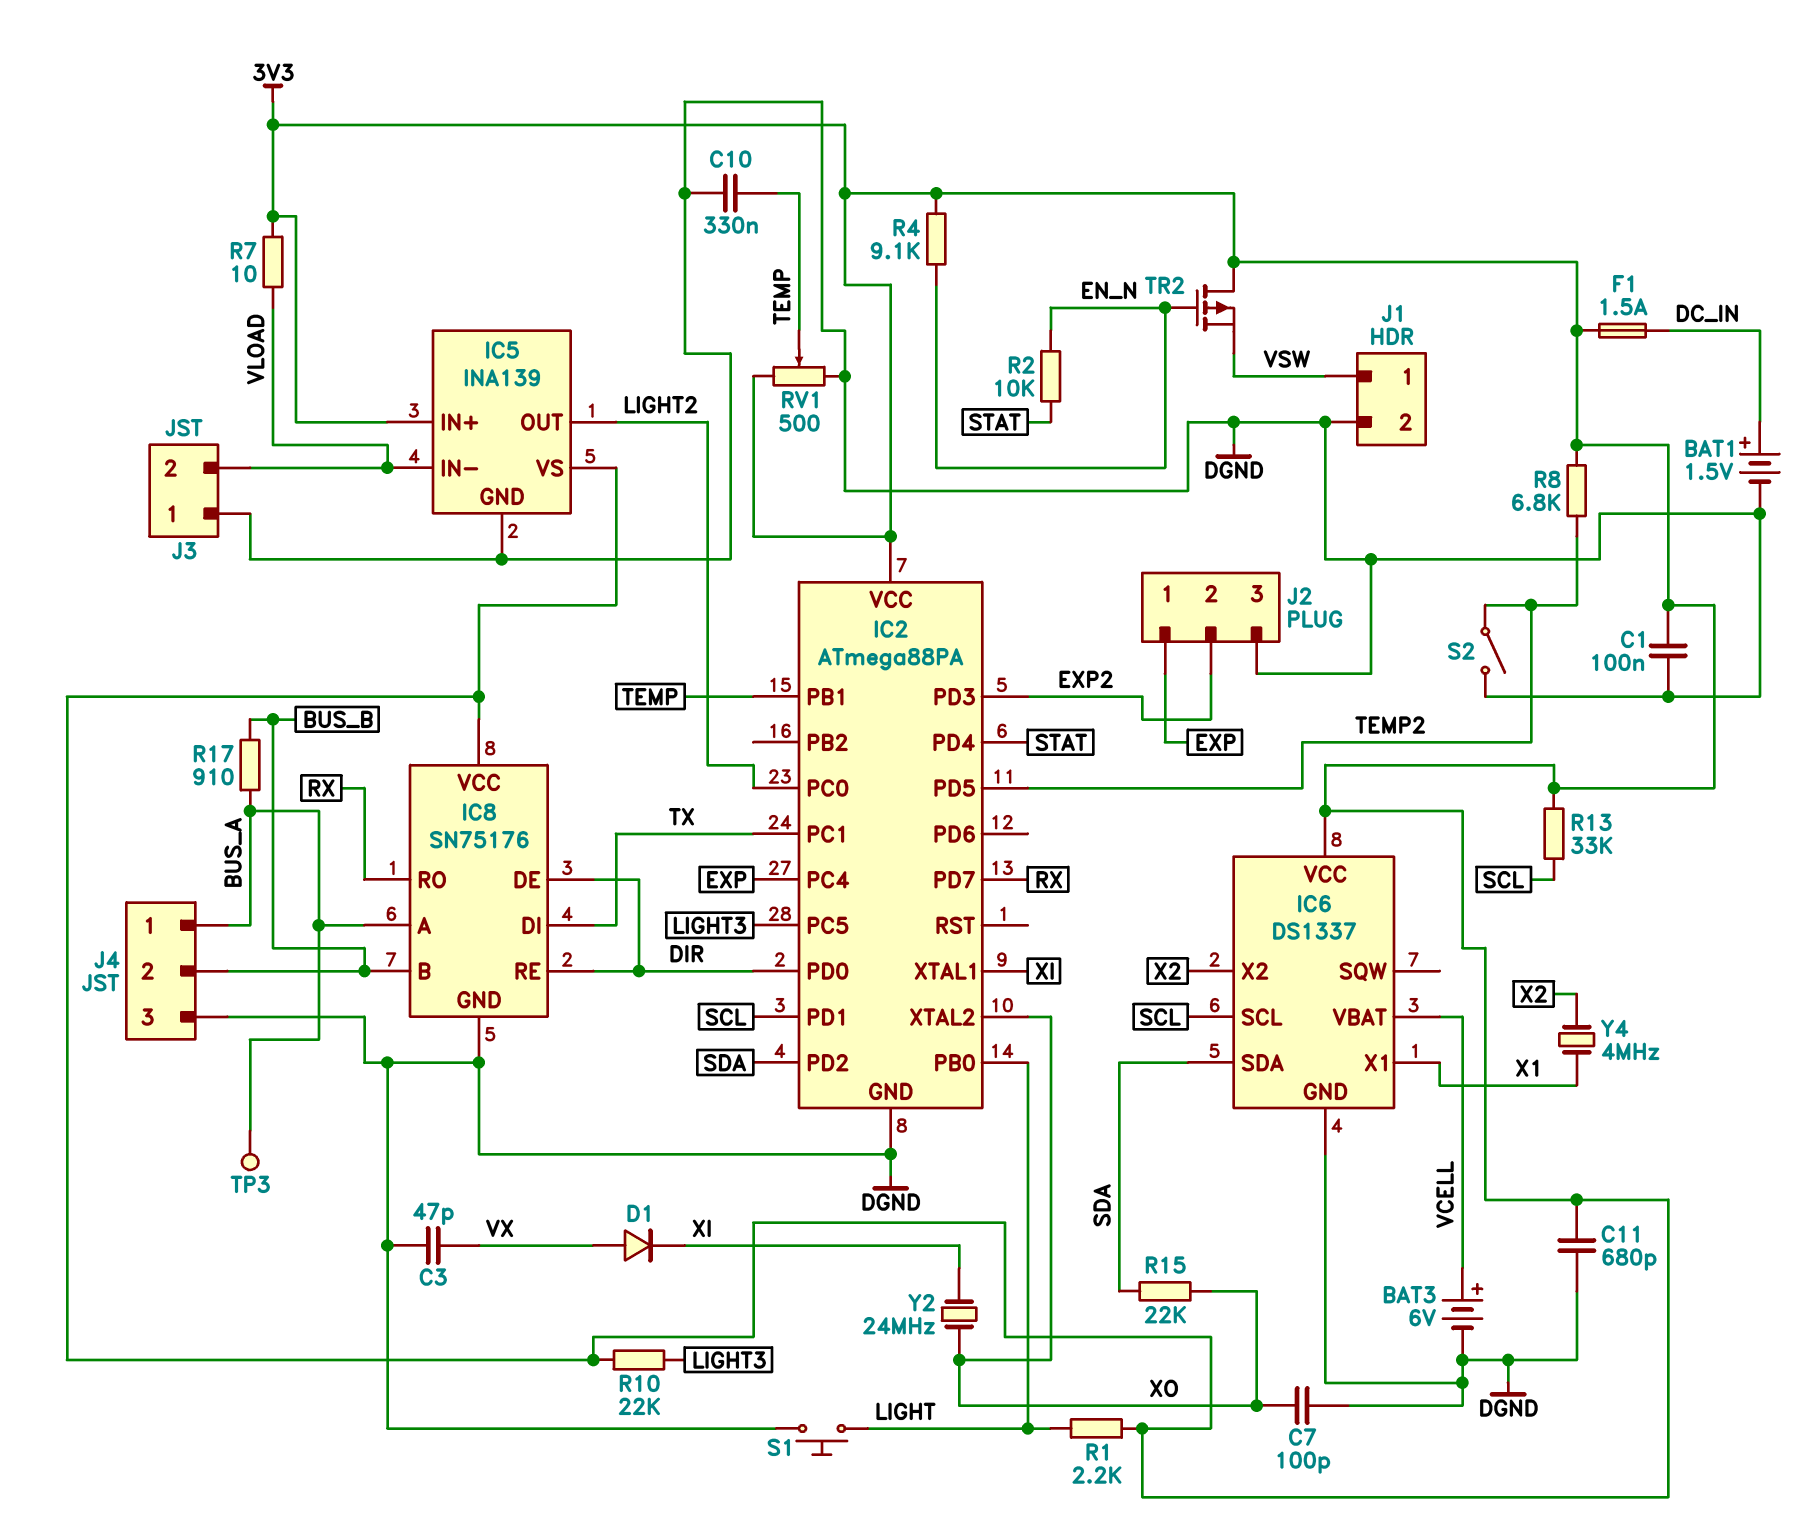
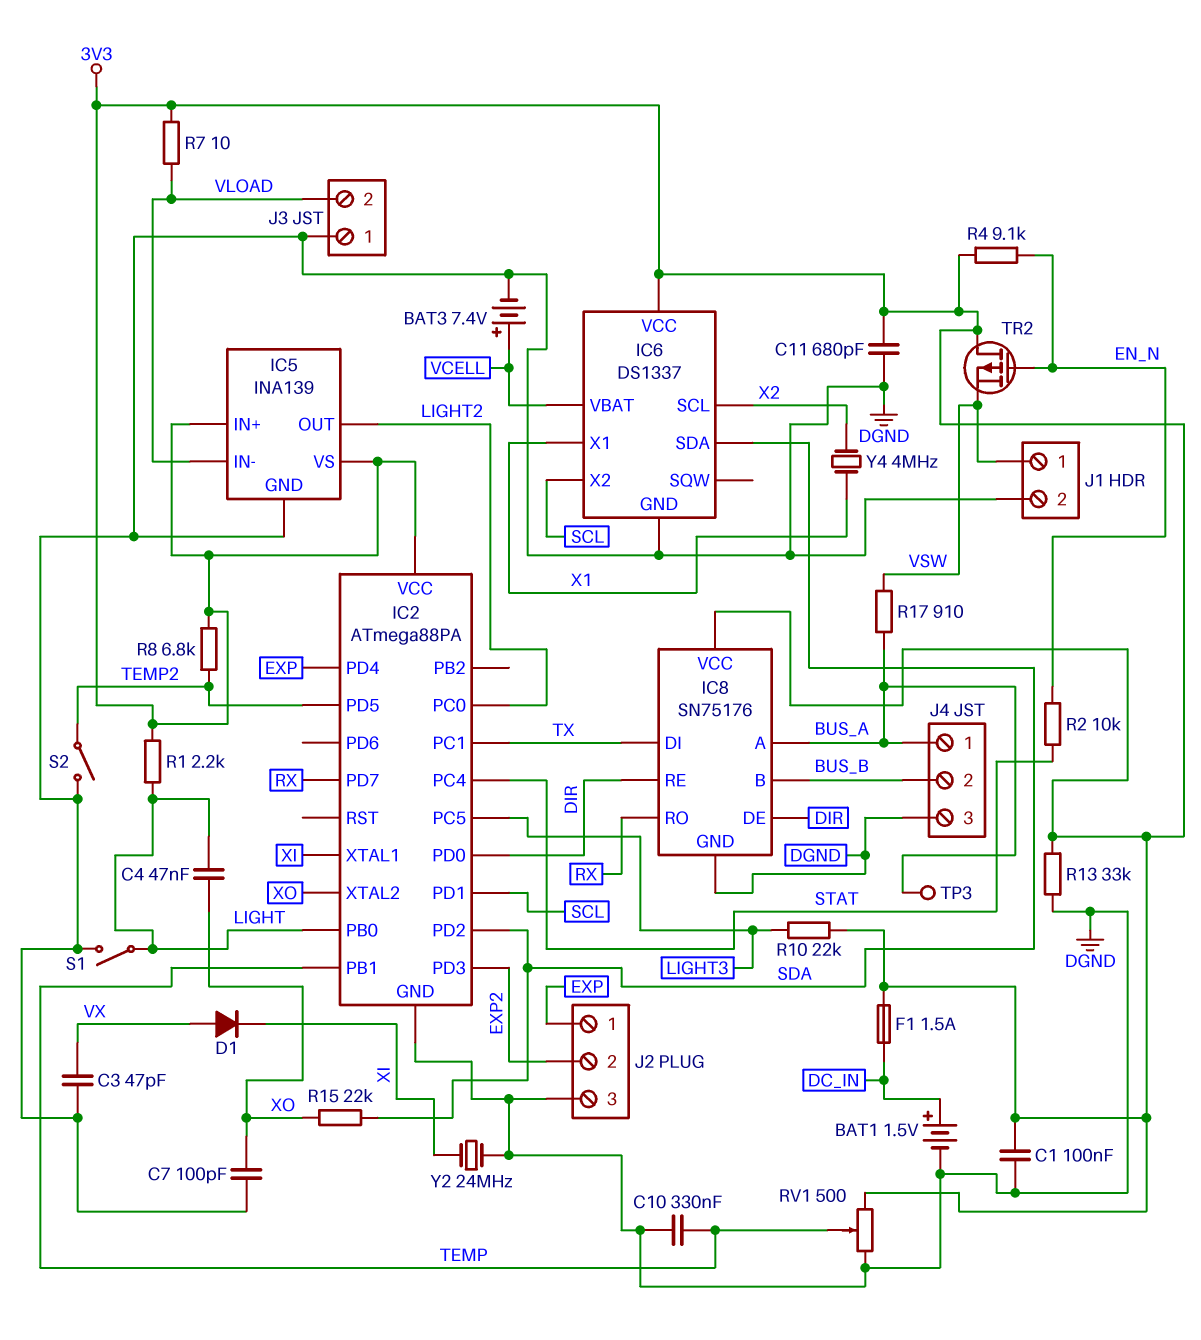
BAT3: 6V (plus VCELL, minus DGND) -> 7.4V (plus VCELL, minus DGND)
C4: none -> 47nF (LIGHT, XO)
IC2 pin PC4: EXP -> STAT
IC2 pin PD4: STAT -> EXP
IC6 pin SCL: SCL -> X2
IC6 pin X2: X2 -> SCL
R13: 33k (3V3, SCL) -> 33k (3V3, DGND)
R17: 910 (BUS_A, BUS_B) -> 910 (BUS_A, VSW)
S1: button (DGND, LIGHT) -> switch (DGND, LIGHT)
Y2: 24MHz (XI, XO) -> 24MHz (DGND, XI)

